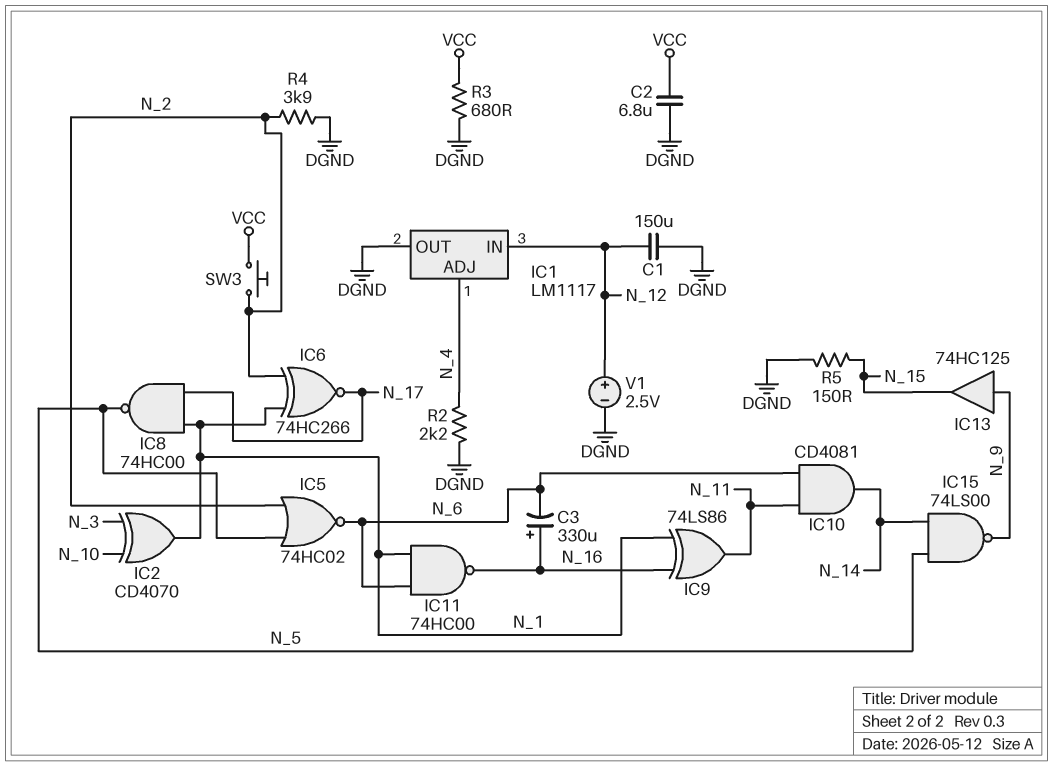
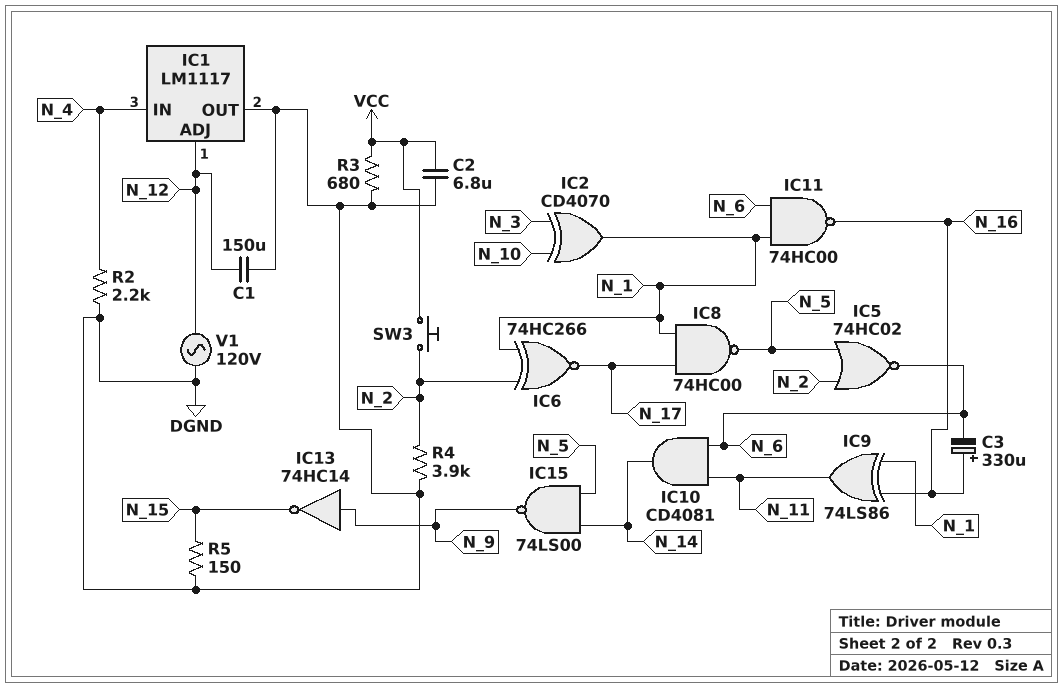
IC1 pin ADJ: N_4 -> N_12
IC1 pin IN: N_12 -> N_4
IC13: buffer 74HC125 (in N_9, out N_15) -> NOT 74HC14 (in N_9, out N_15)
V1: 2.5V (plus N_12, minus DGND) -> AC 120V (DGND, N_12)

